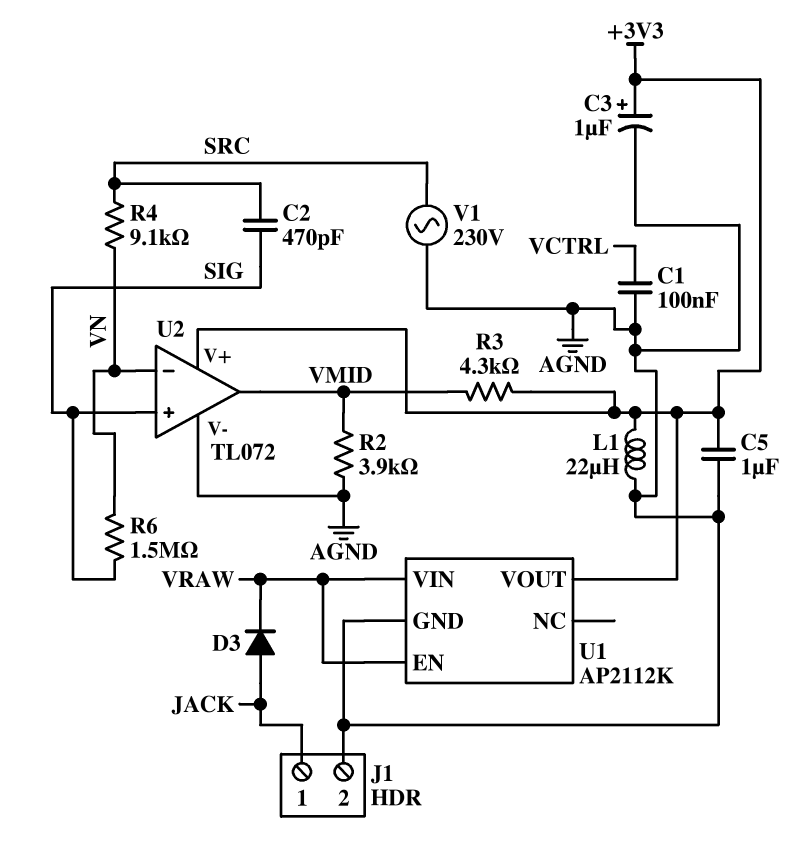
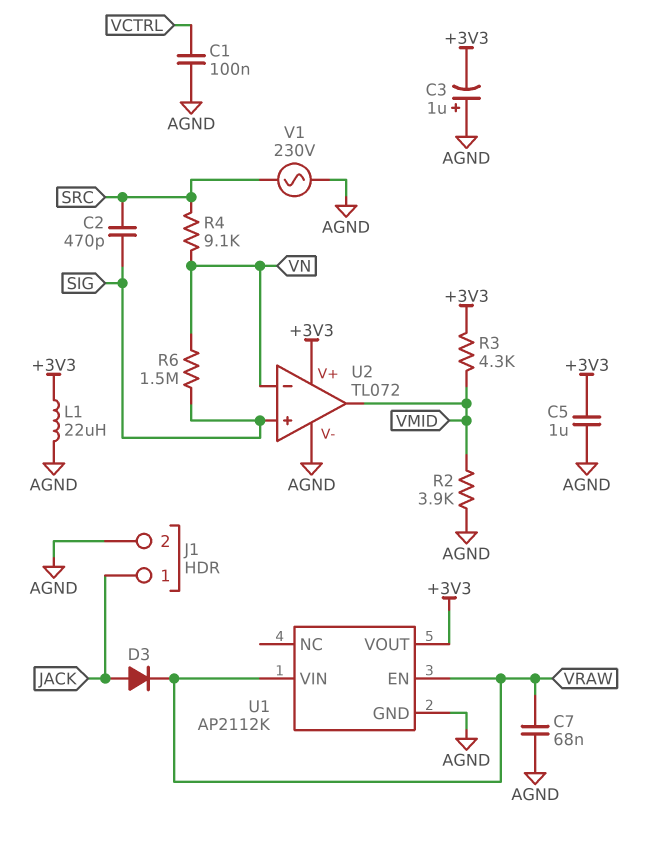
C3: 1uF (plus +3V3, minus AGND) -> 1uF (plus AGND, minus +3V3)
C7: none -> 68nF (AGND, VRAW)

